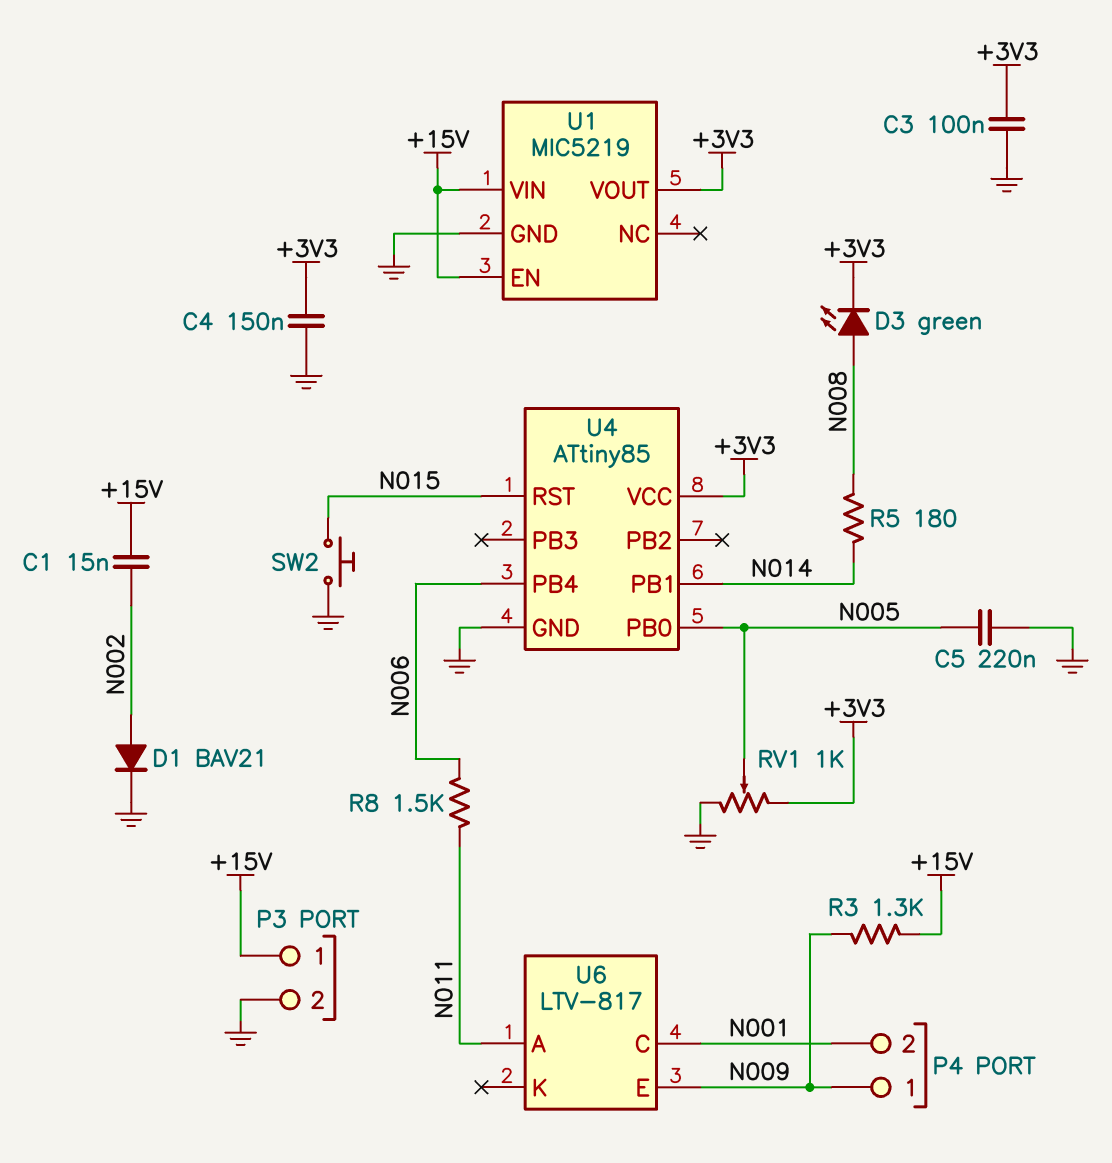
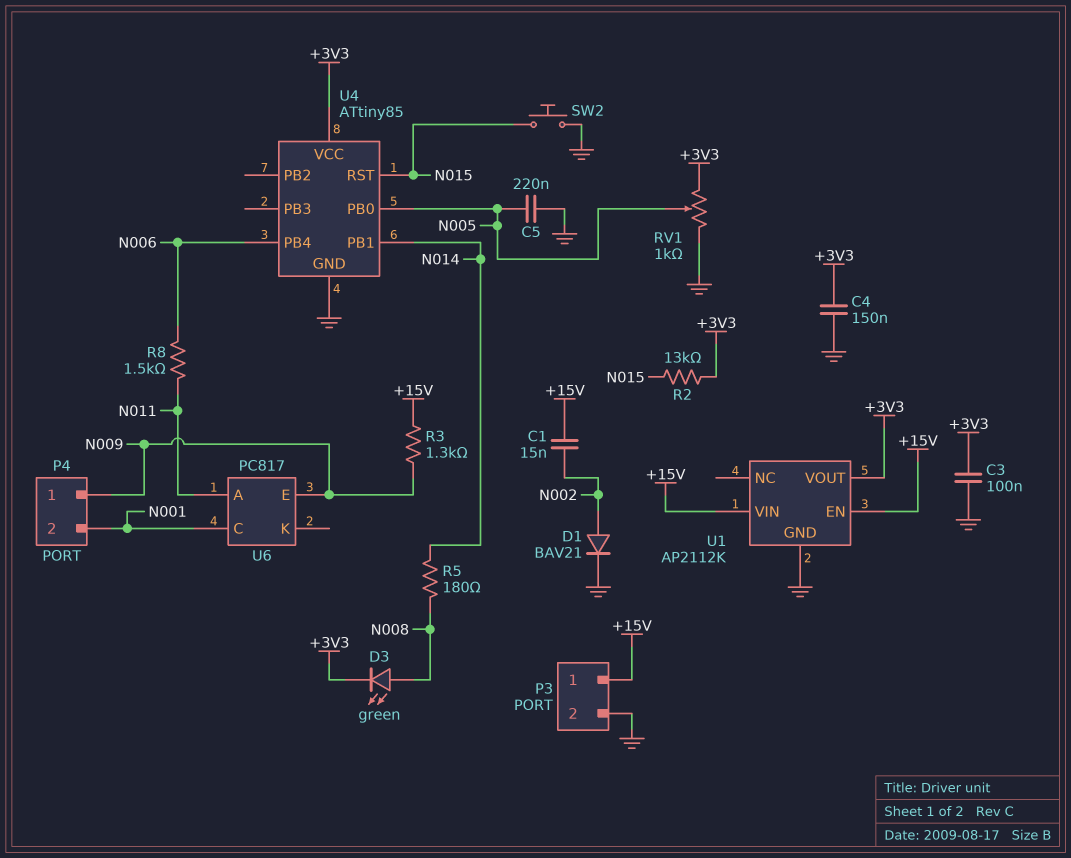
R2: none -> 13k (+3V3, N015)
U1: MIC5219 -> AP2112K
U6: LTV-817 -> PC817

